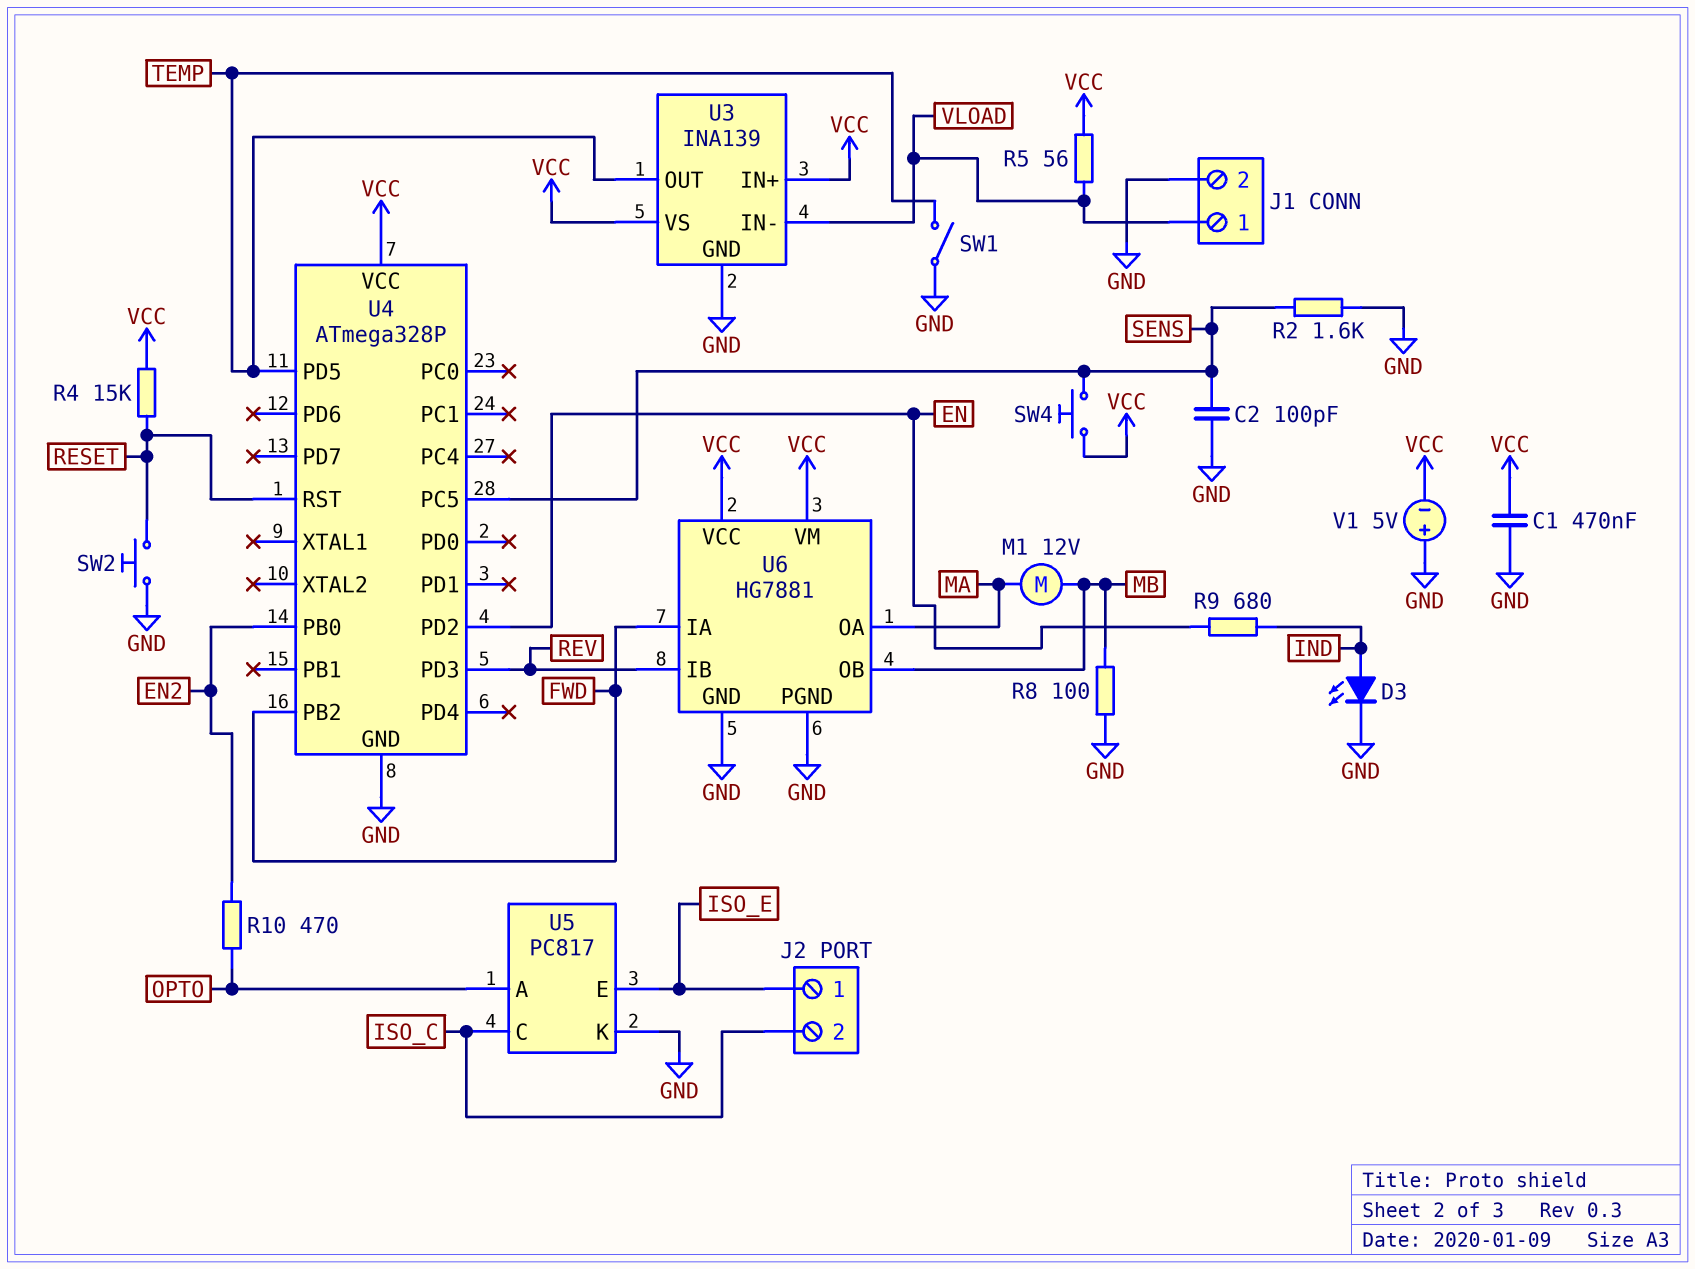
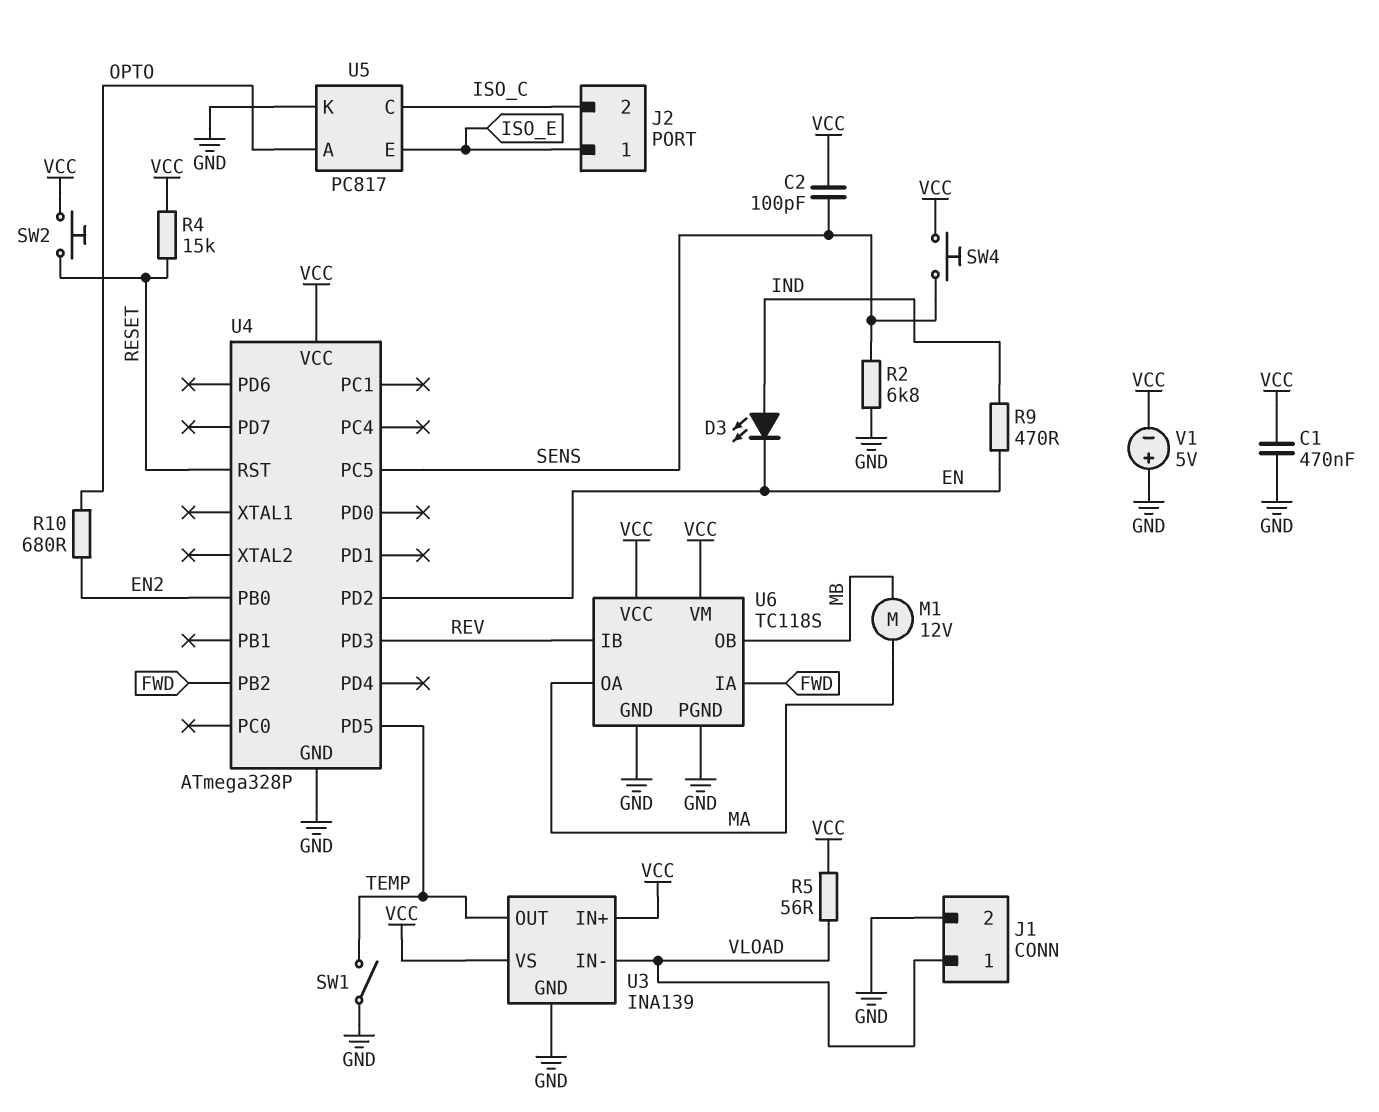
C2: 100pF (GND, SENS) -> 100pF (SENS, VCC)
D3: LED (A IND, K GND) -> LED (A IND, K EN)
R2: 1.6k (GND, SENS) -> 6.8k (GND, SENS)
R8: 100 (GND, MB) -> none
R9: 680 (EN, IND) -> 470 (EN, IND)
R10: 470 (EN2, OPTO) -> 680 (EN2, OPTO)
SW2: button (GND, RESET) -> button (RESET, VCC)
U6: HG7881 -> TC118S

